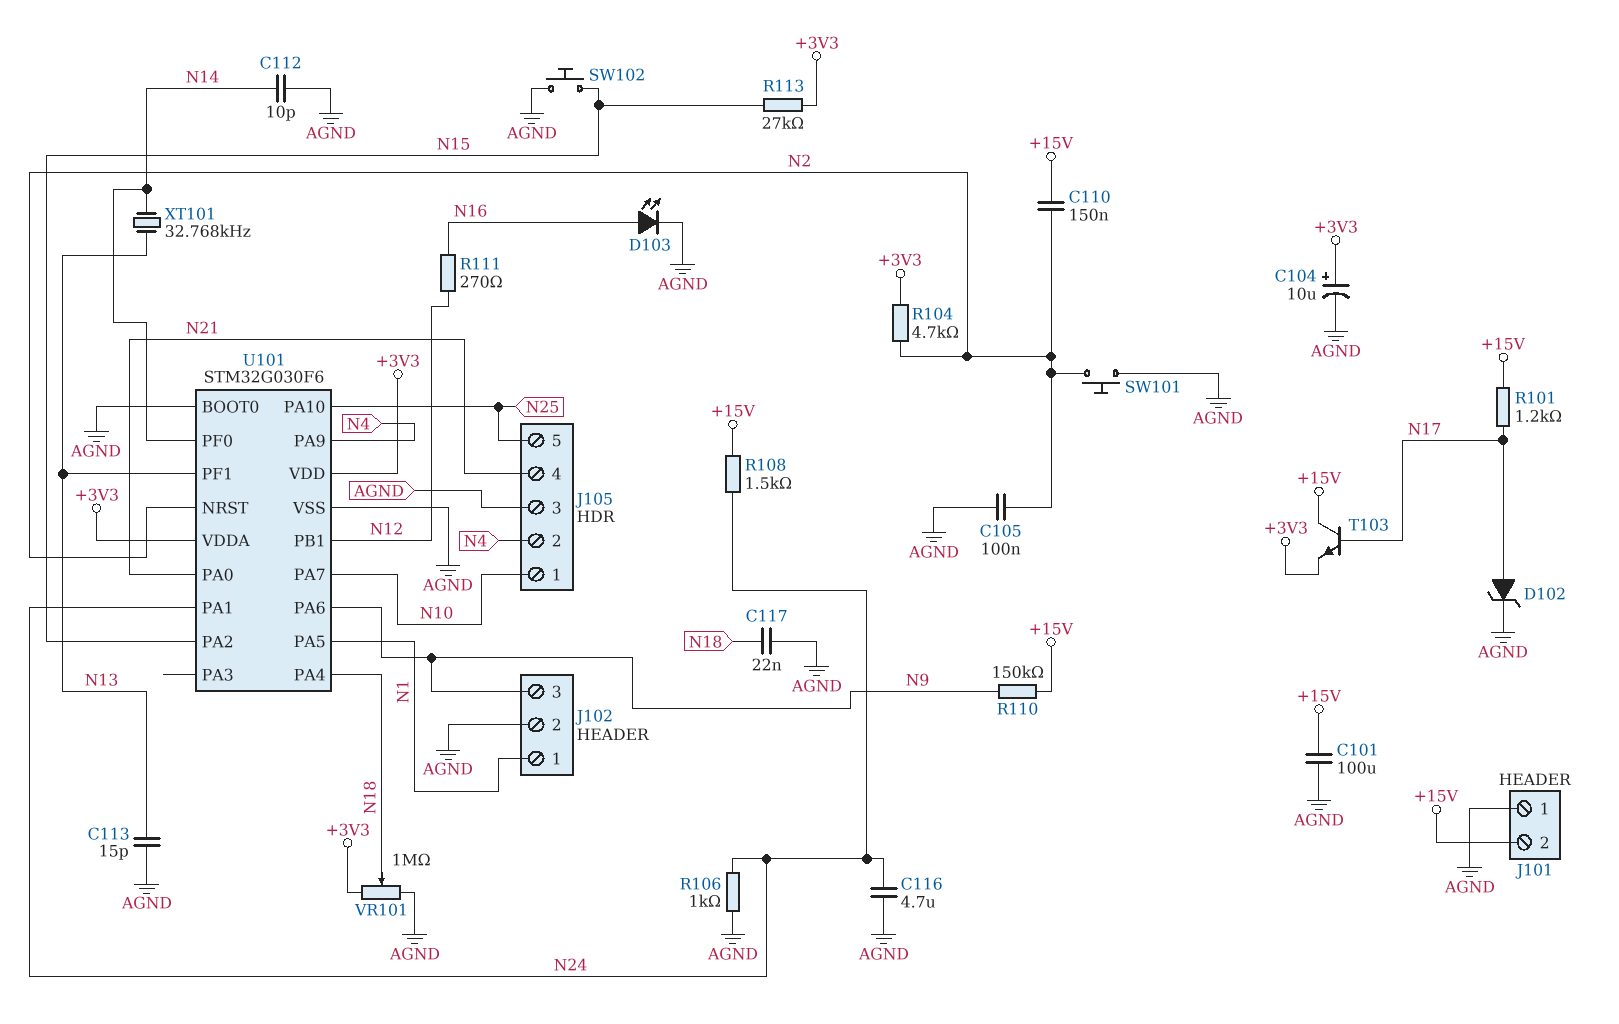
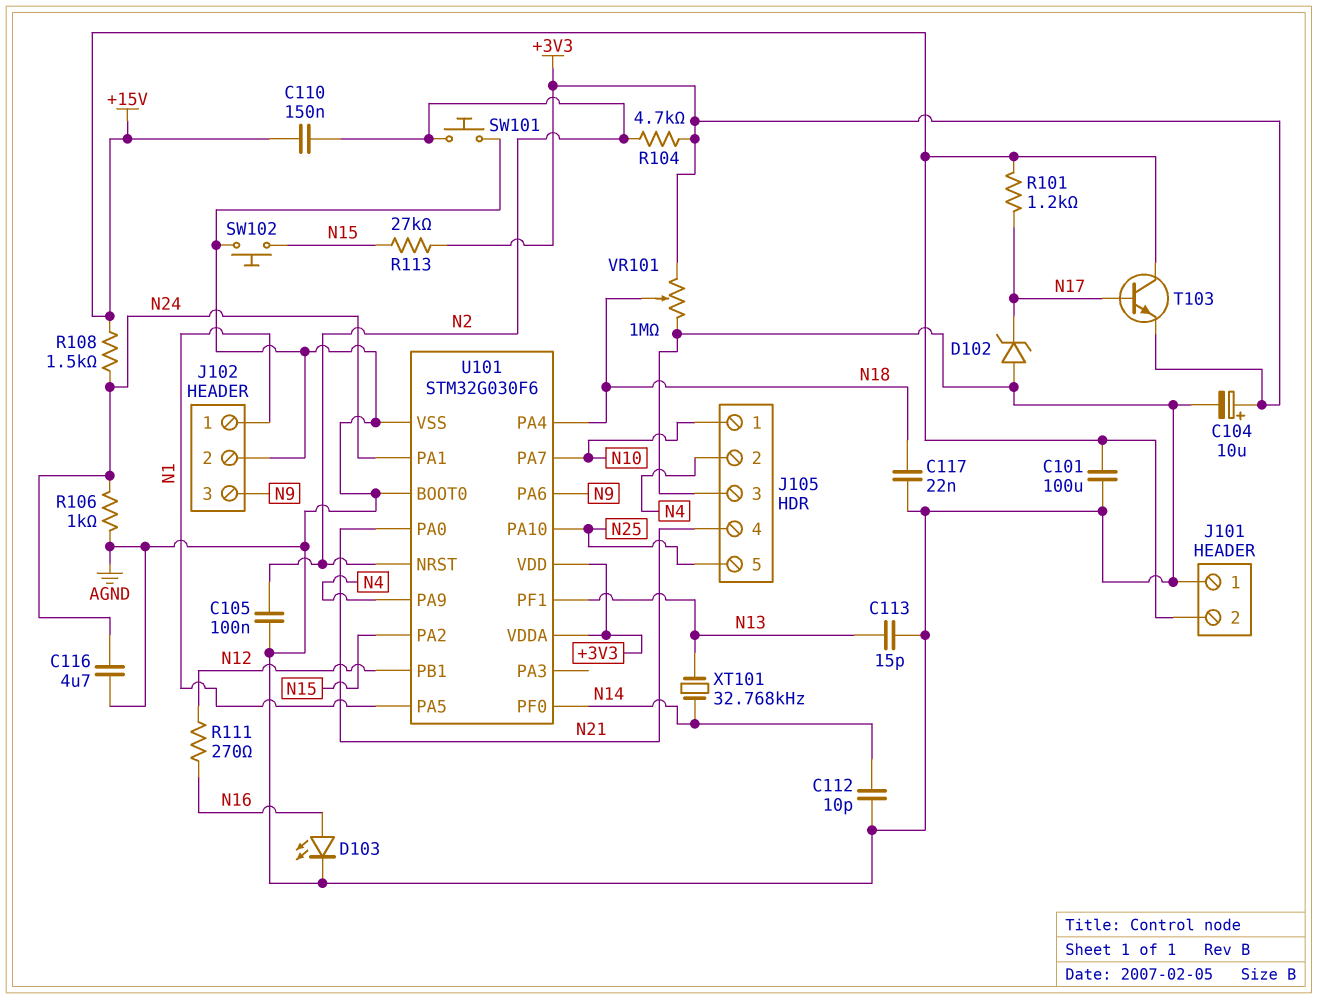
D102: zener (A N17, K AGND) -> zener (A AGND, K N17)
R110: 150k (+15V, N9) -> none

